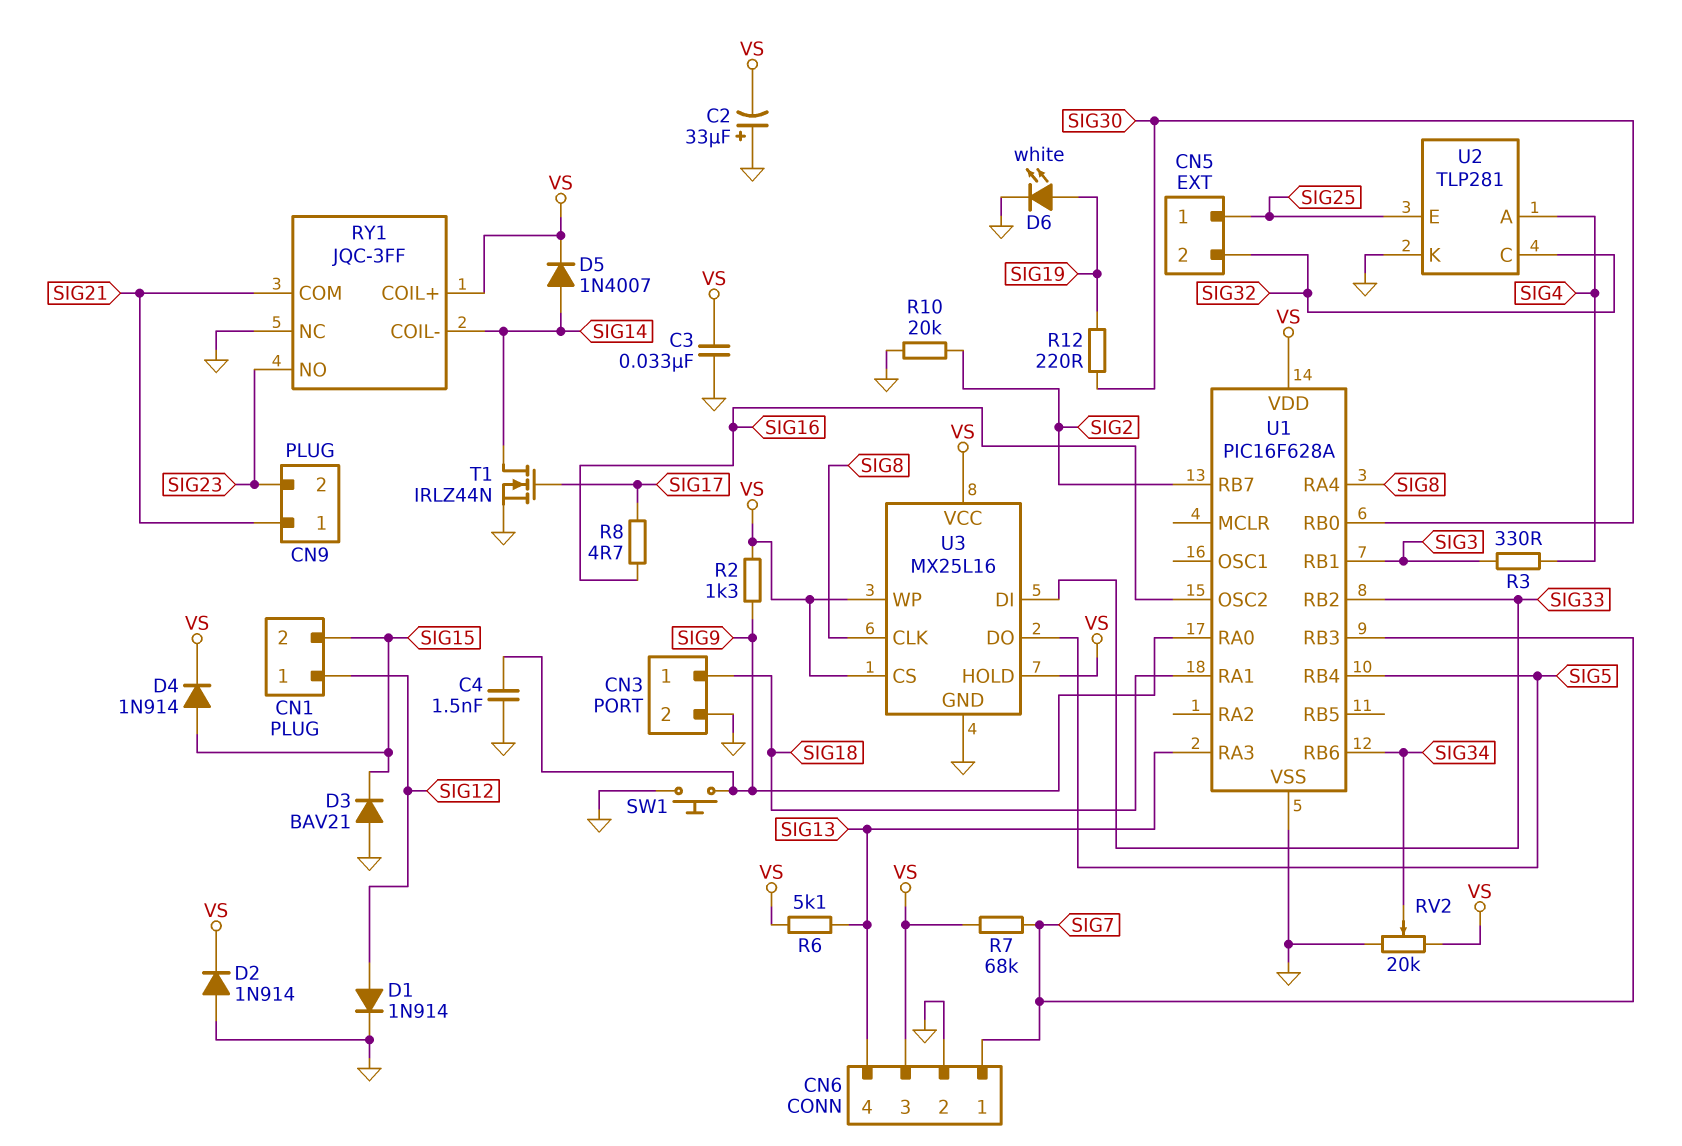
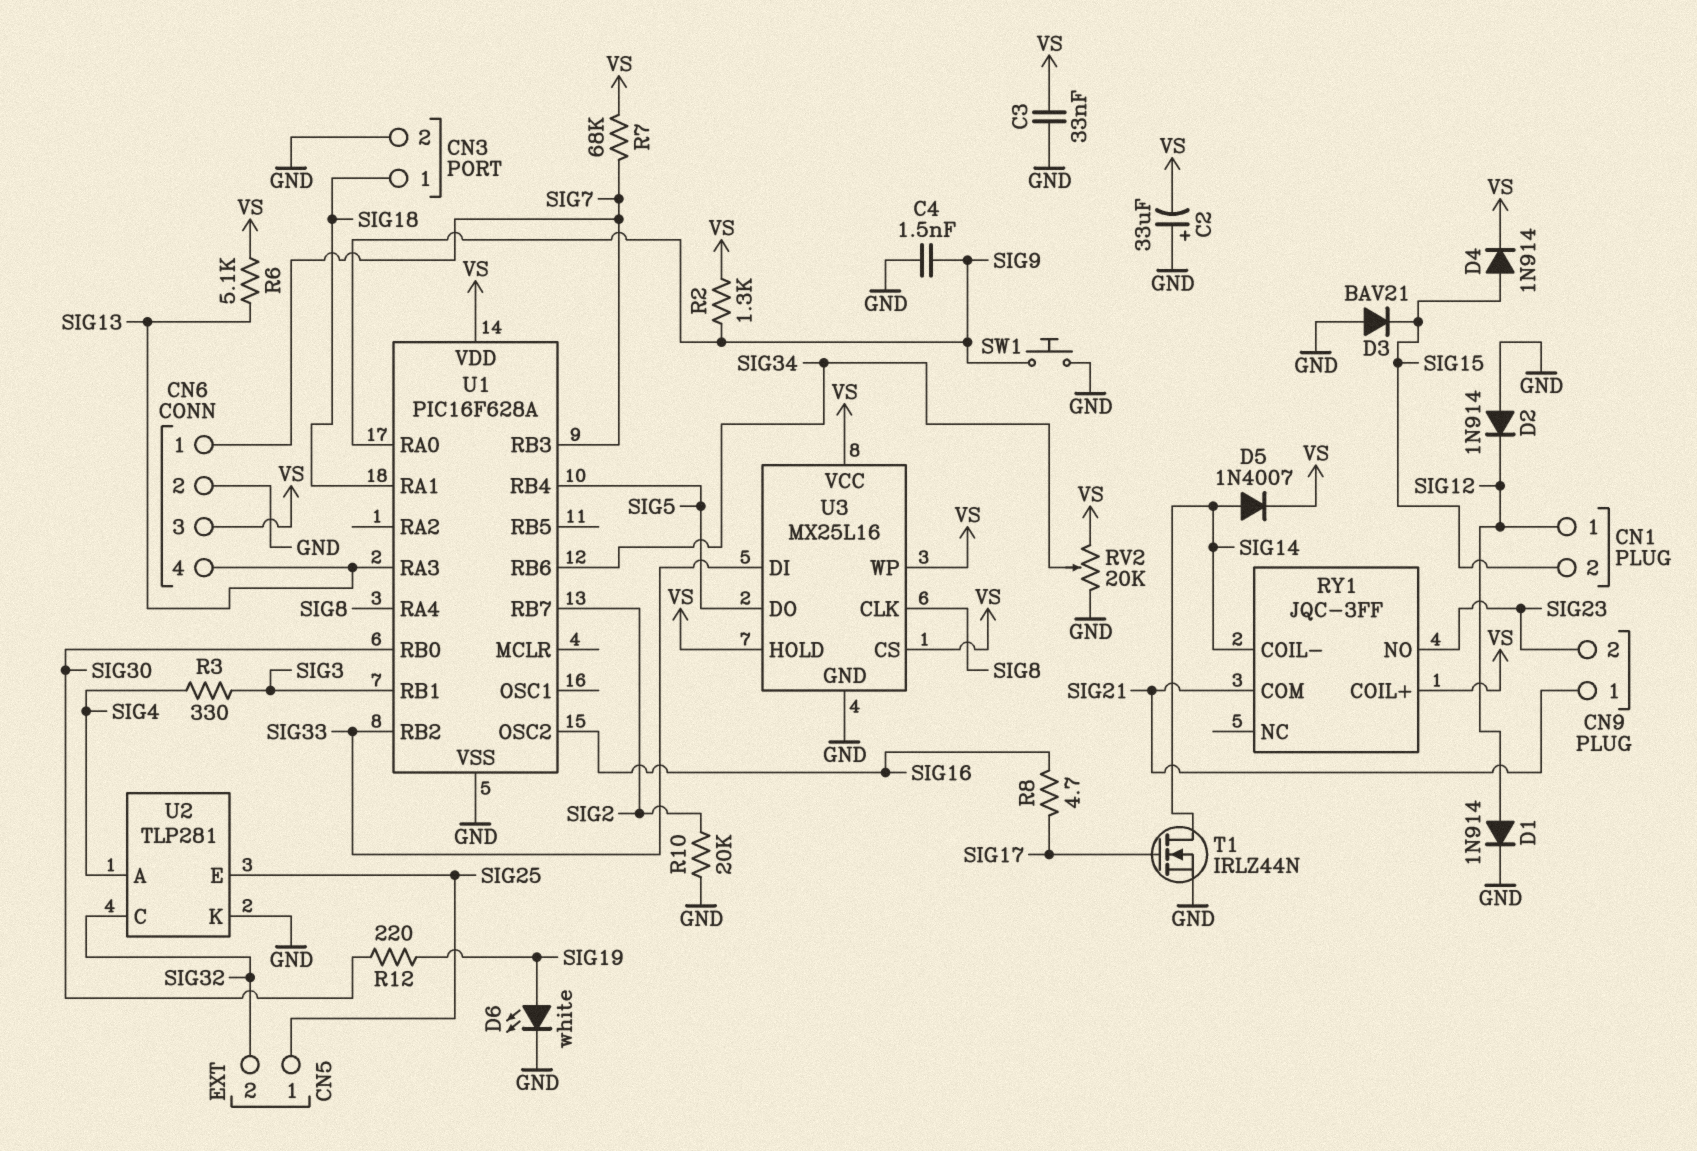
D2: diode 1N914 (A GND, K VS) -> diode 1N914 (A GND, K SIG12)
RY1 pin NC: GND -> none

